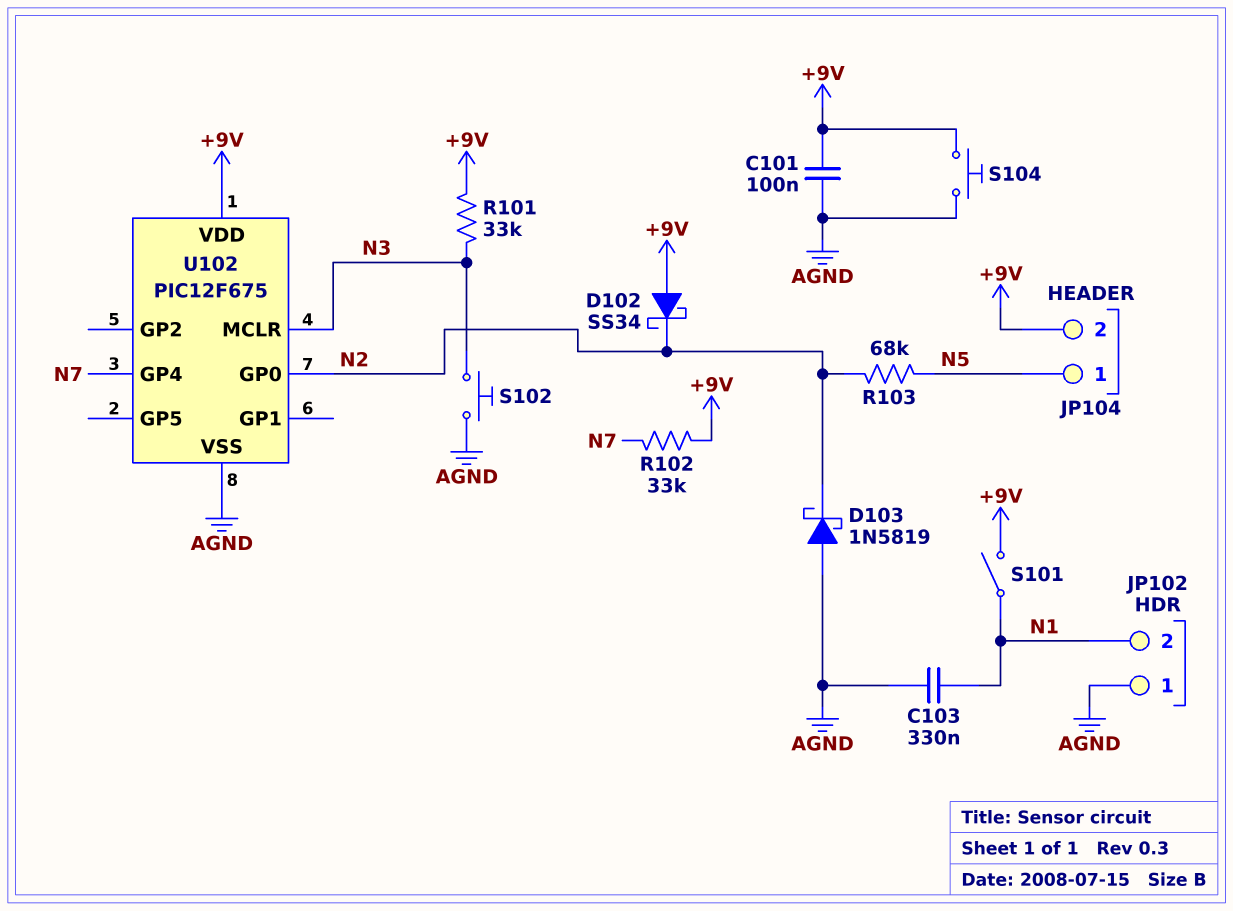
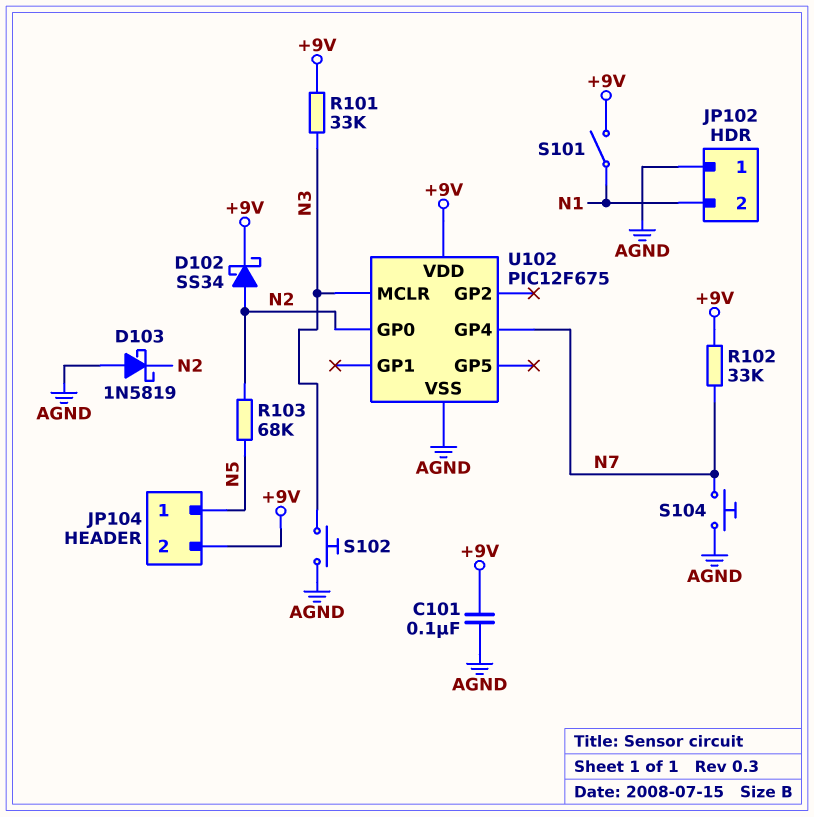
C103: 330nF (AGND, N1) -> none
D102: schottky SS34 (A +9V, K N2) -> schottky SS34 (A N2, K +9V)
S104: button (+9V, AGND) -> button (AGND, N7)

